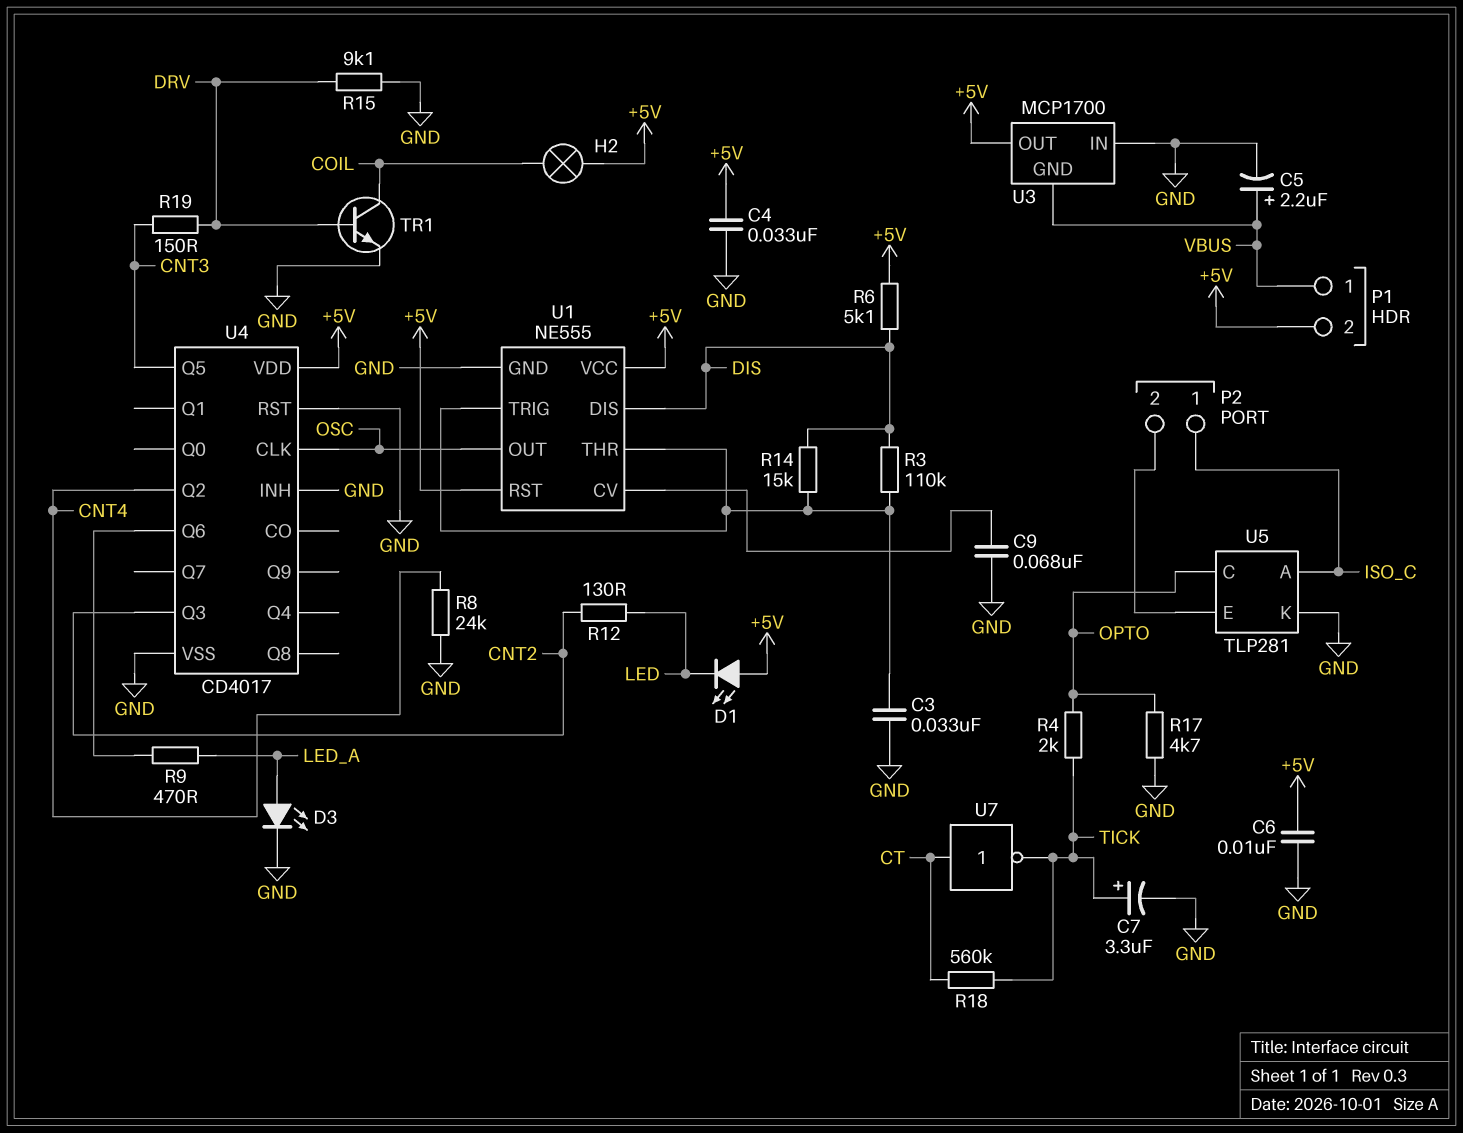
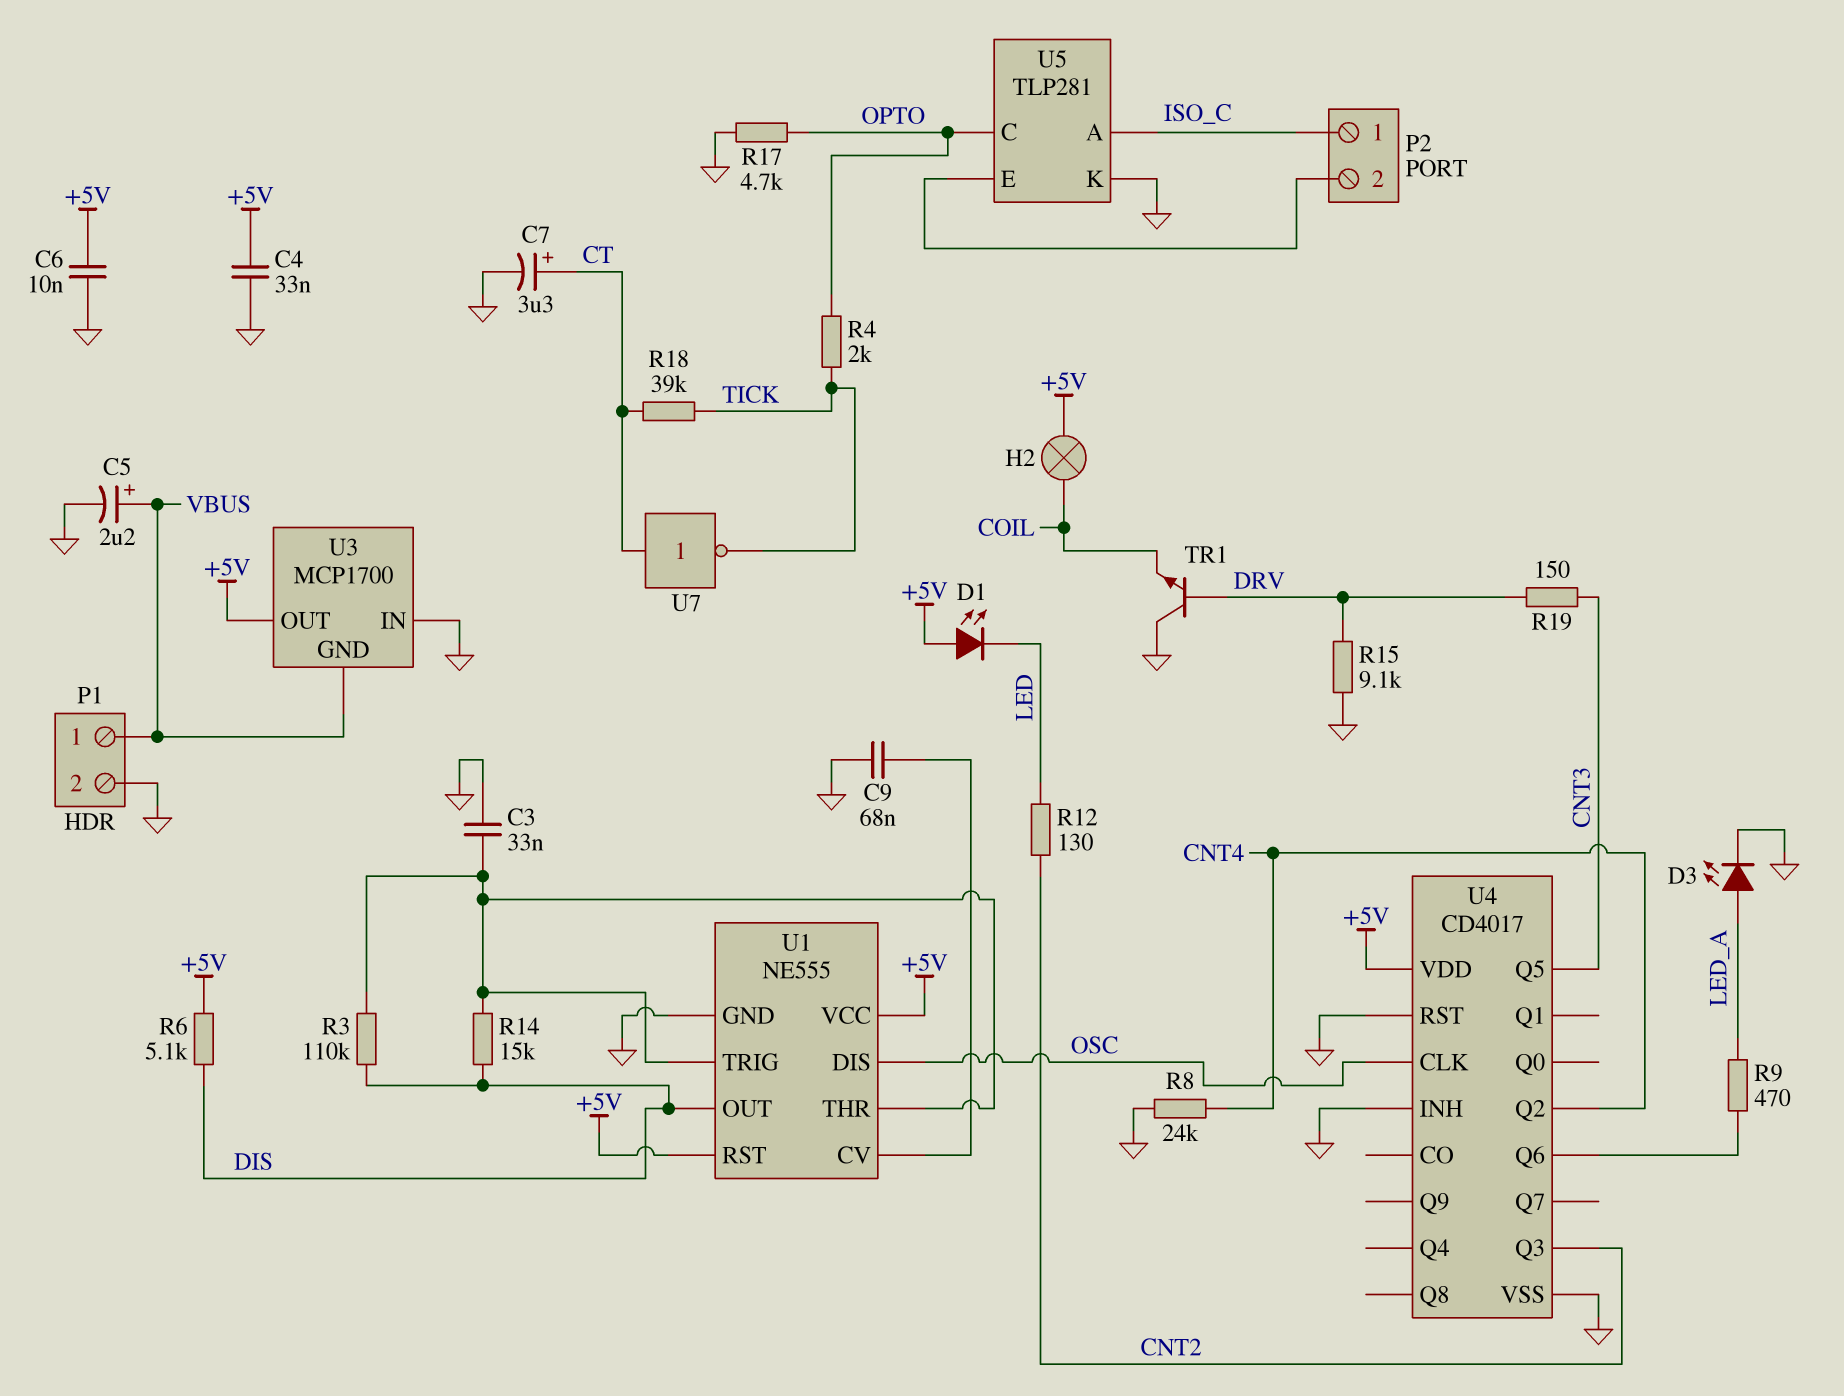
C7: 3.3uF (plus TICK, minus GND) -> 3.3uF (plus CT, minus GND)
P1 pin 2: +5V -> GND
R18: 560k (CT, TICK) -> 39k (CT, TICK)
TR1: NPN (B DRV, C COIL, E GND) -> NPN (B DRV, C GND, E COIL)
U1 pin DIS: DIS -> OSC
U1 pin OUT: OSC -> DIS

